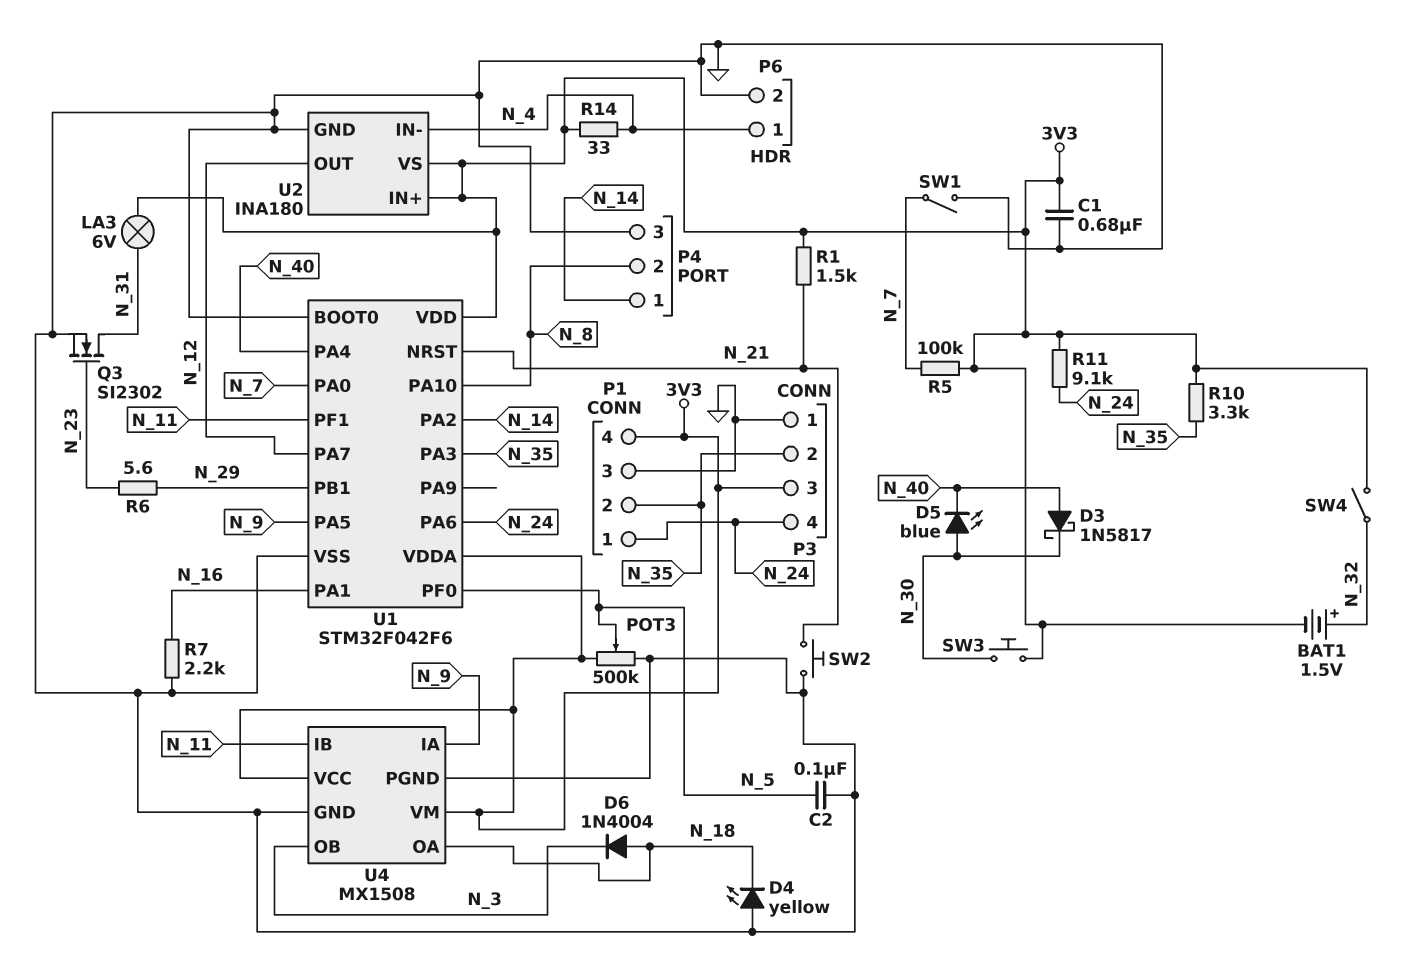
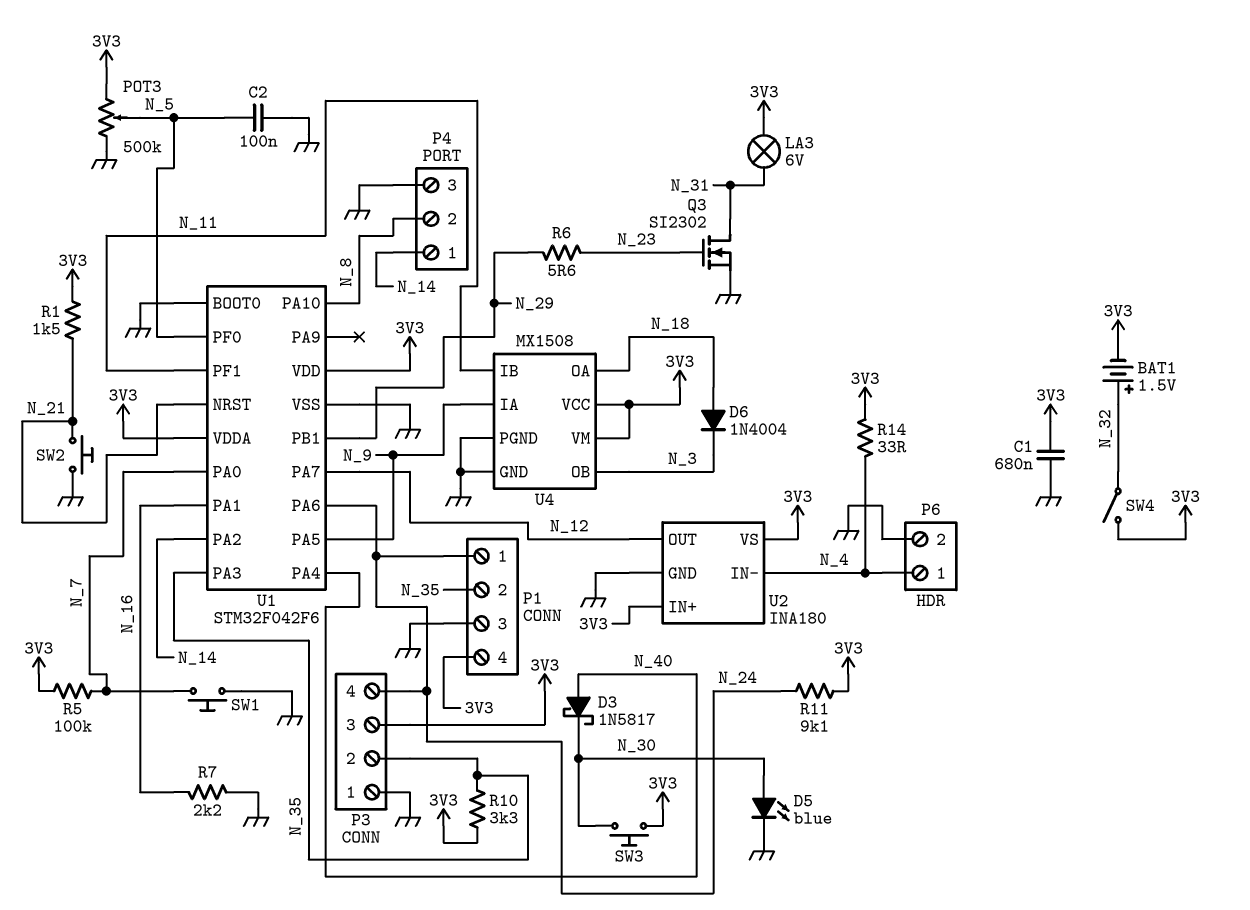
D4: LED yellow (A GND, K N_18) -> none
D5: LED blue (A N_30, K N_40) -> LED blue (A N_30, K GND)
SW1: switch (GND, N_7) -> button (GND, N_7)

